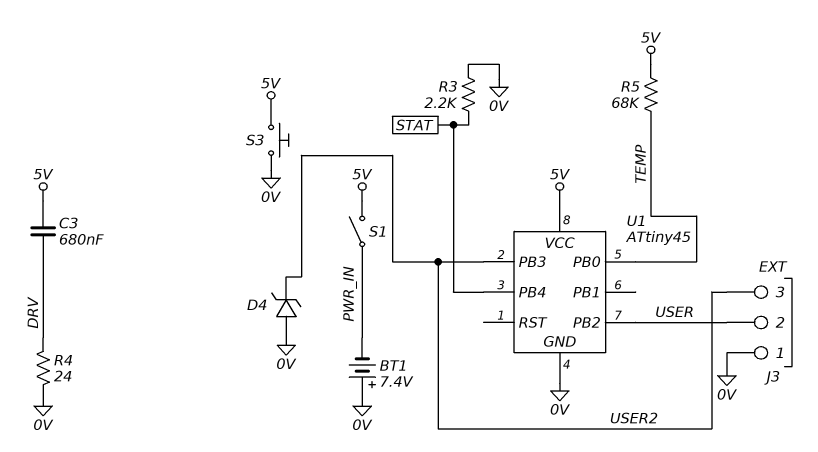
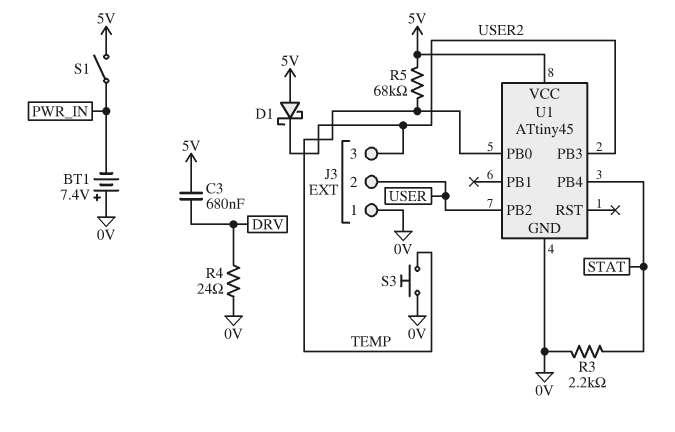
D1: none -> schottky (A 5V, K USER2)
D4: zener (A 0V, K USER2) -> none
S3: button (0V, 5V) -> button (0V, TEMP)

